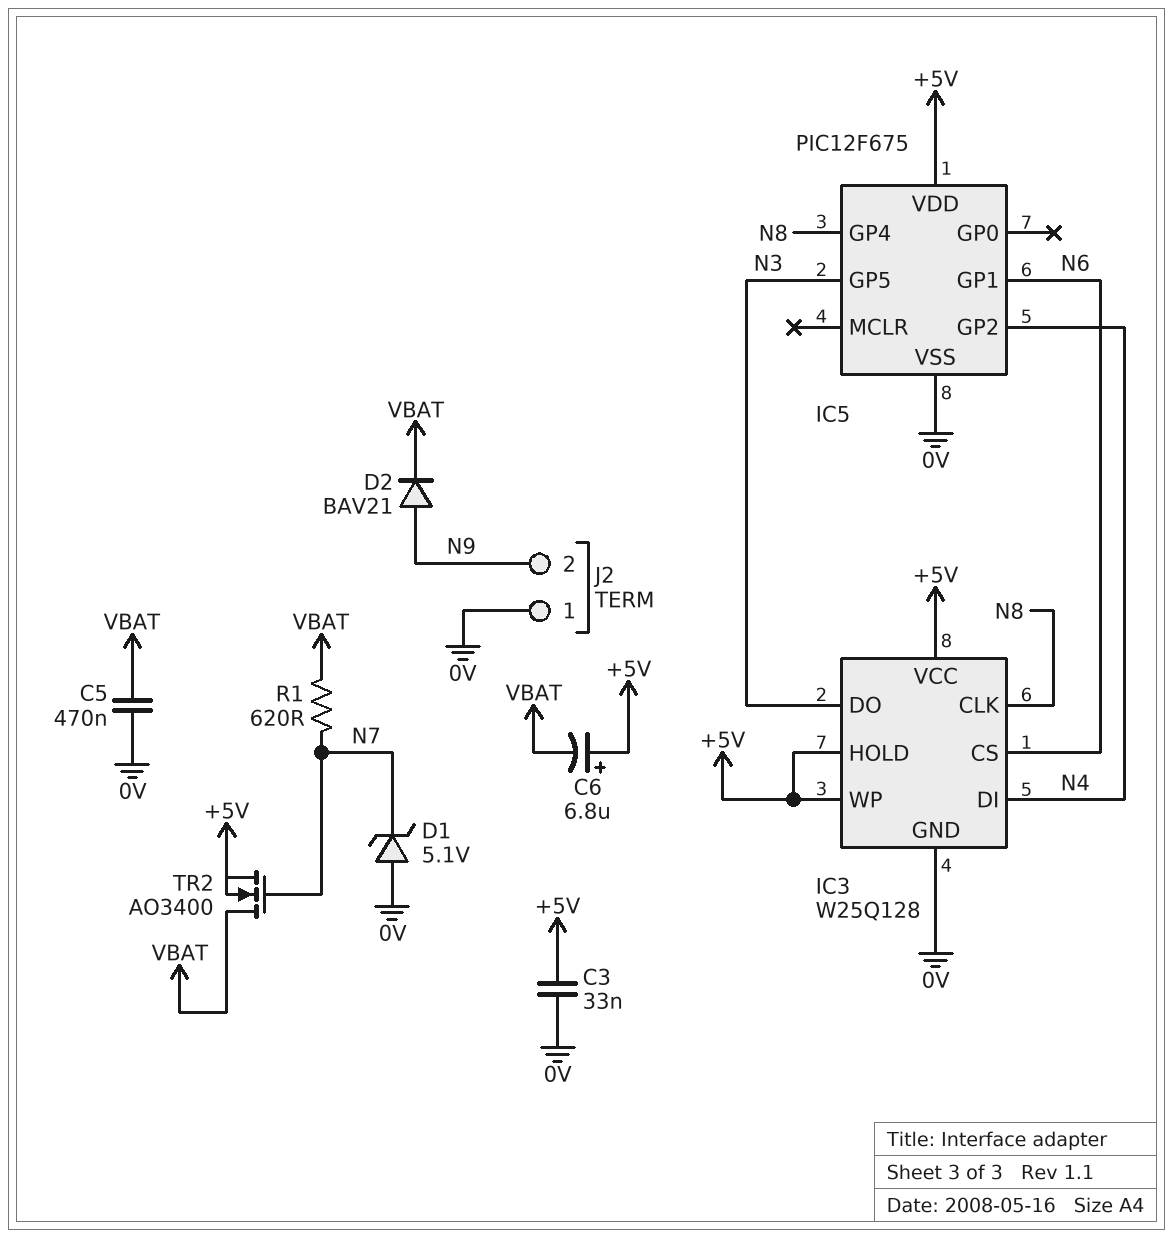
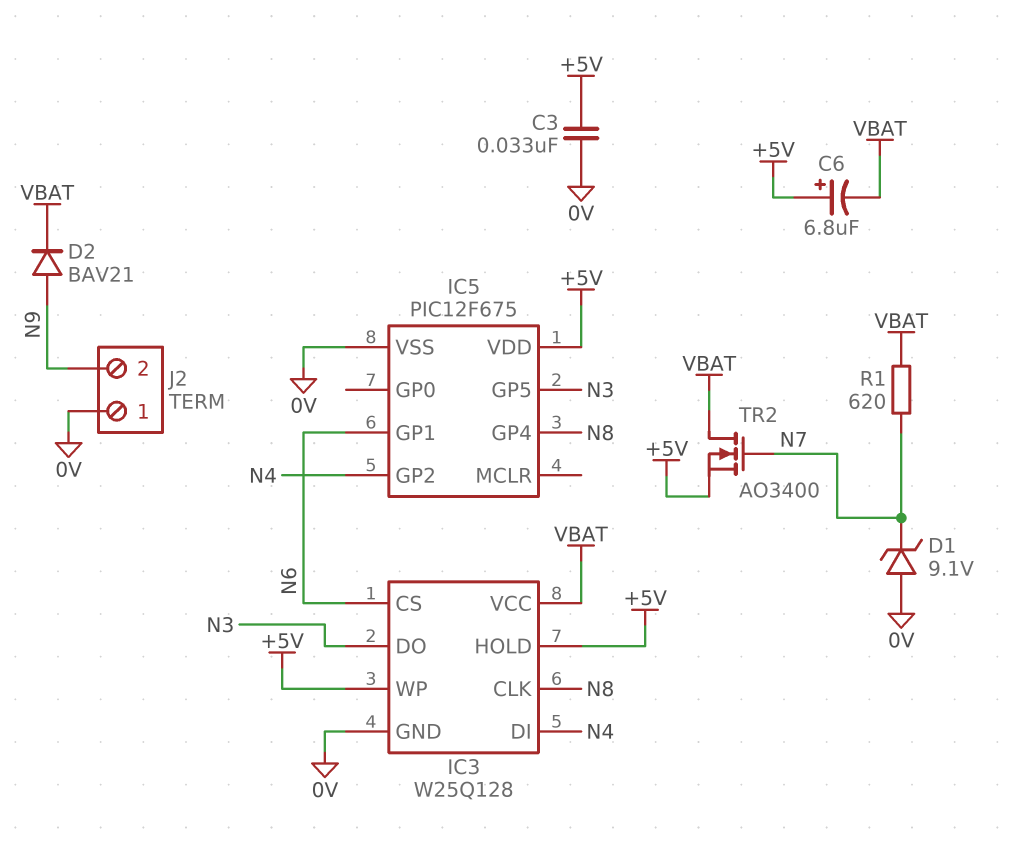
C5: 470nF (0V, VBAT) -> none
D1: zener 5.1V (A 0V, K N7) -> zener 9.1V (A 0V, K N7)
IC3 pin VCC: +5V -> VBAT

